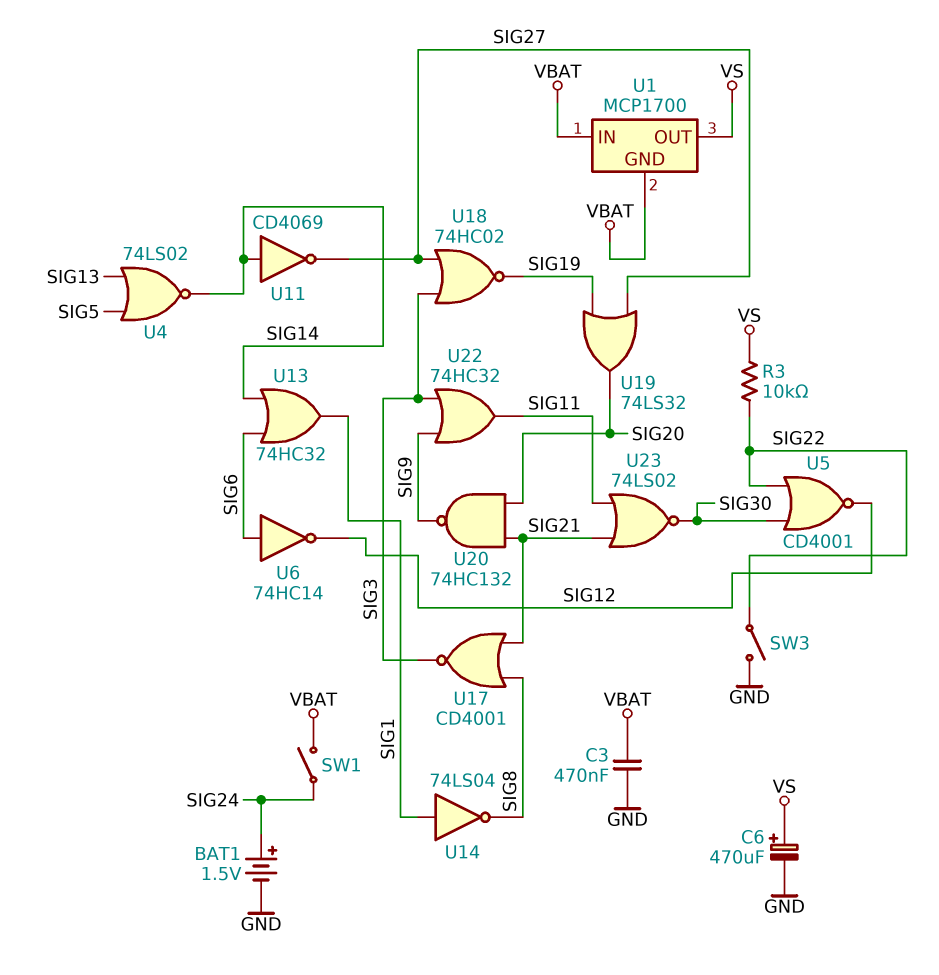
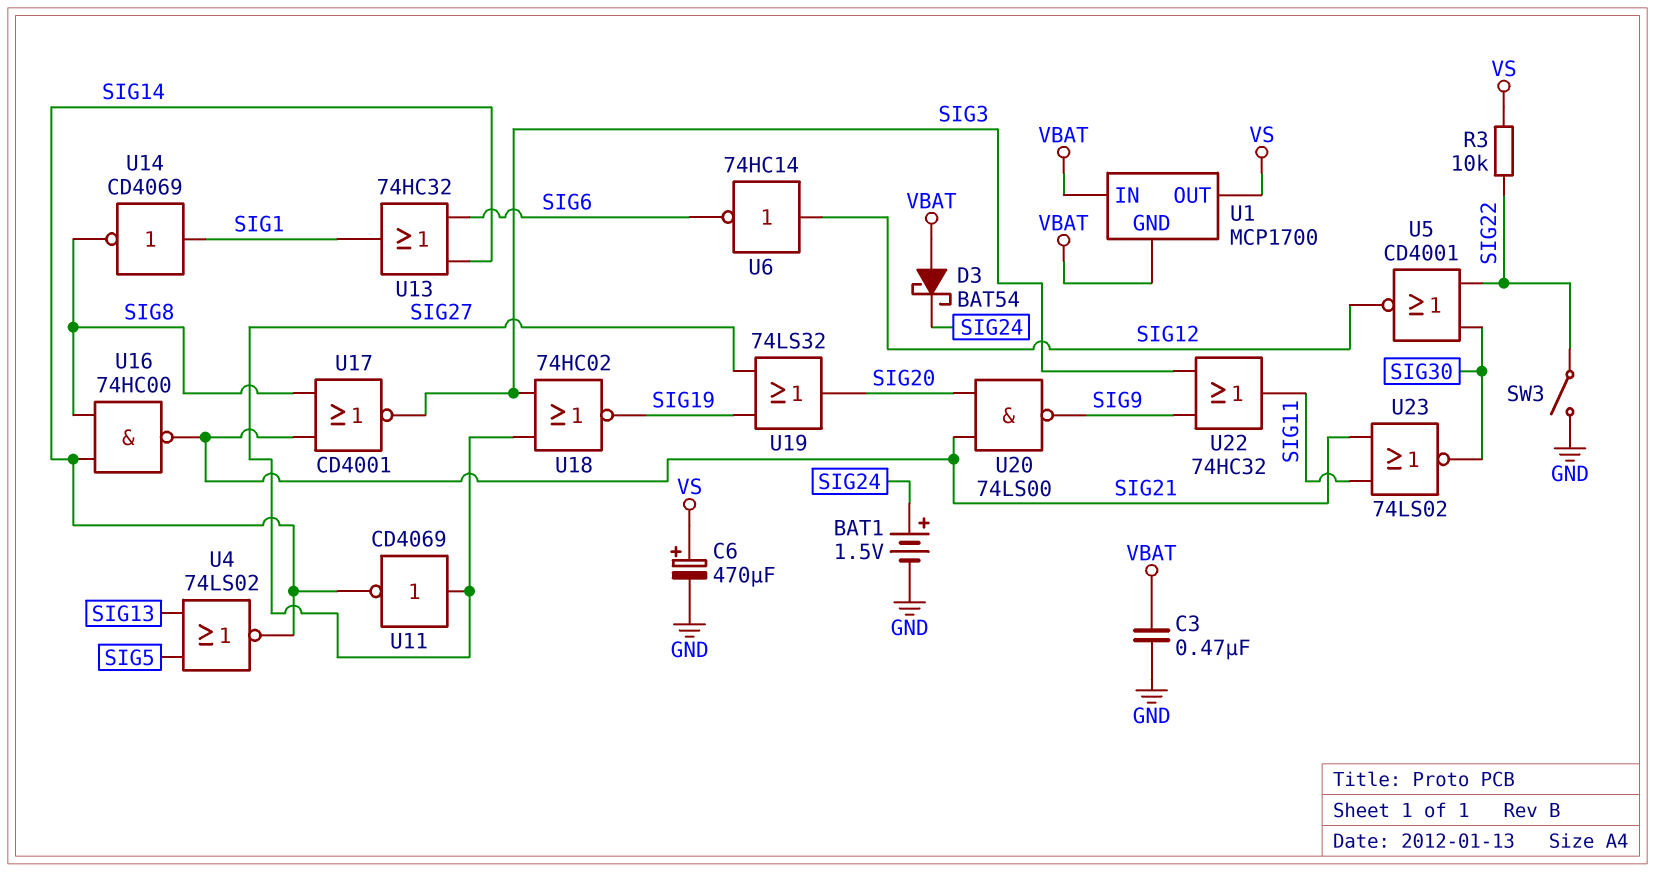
D3: none -> schottky BAT54 (A VBAT, K SIG24)
SW1: switch (SIG24, VBAT) -> none
U6: NOT 74HC14 (in SIG6, out SIG12) -> NOT 74HC14 (in SIG12, out SIG6)
U11: NOT CD4069 (in SIG14, out SIG27) -> NOT CD4069 (in SIG27, out SIG14)
U14: NOT 74LS04 (in SIG1, out SIG8) -> NOT CD4069 (in SIG1, out SIG8)
U16: none -> NAND 74HC00 (in SIG8, in SIG14, out SIG21)
U20: NAND 74HC132 (in SIG20, in SIG21, out SIG9) -> NAND 74LS00 (in SIG20, in SIG21, out SIG9)

